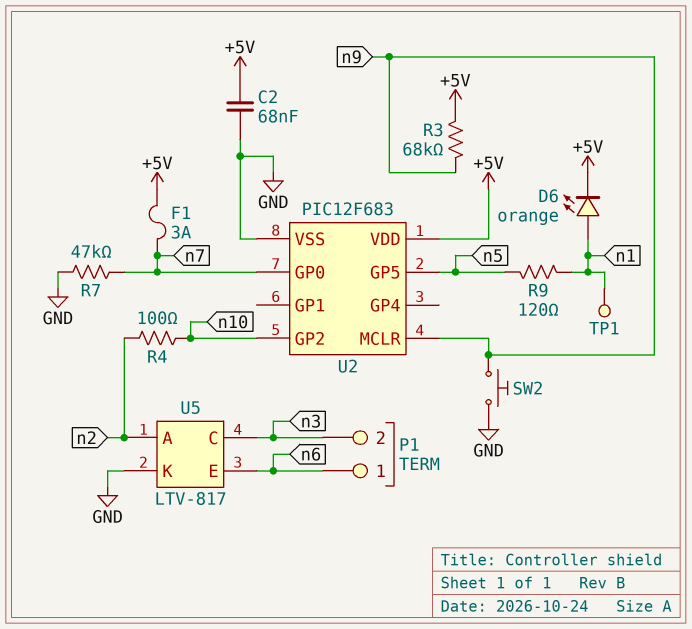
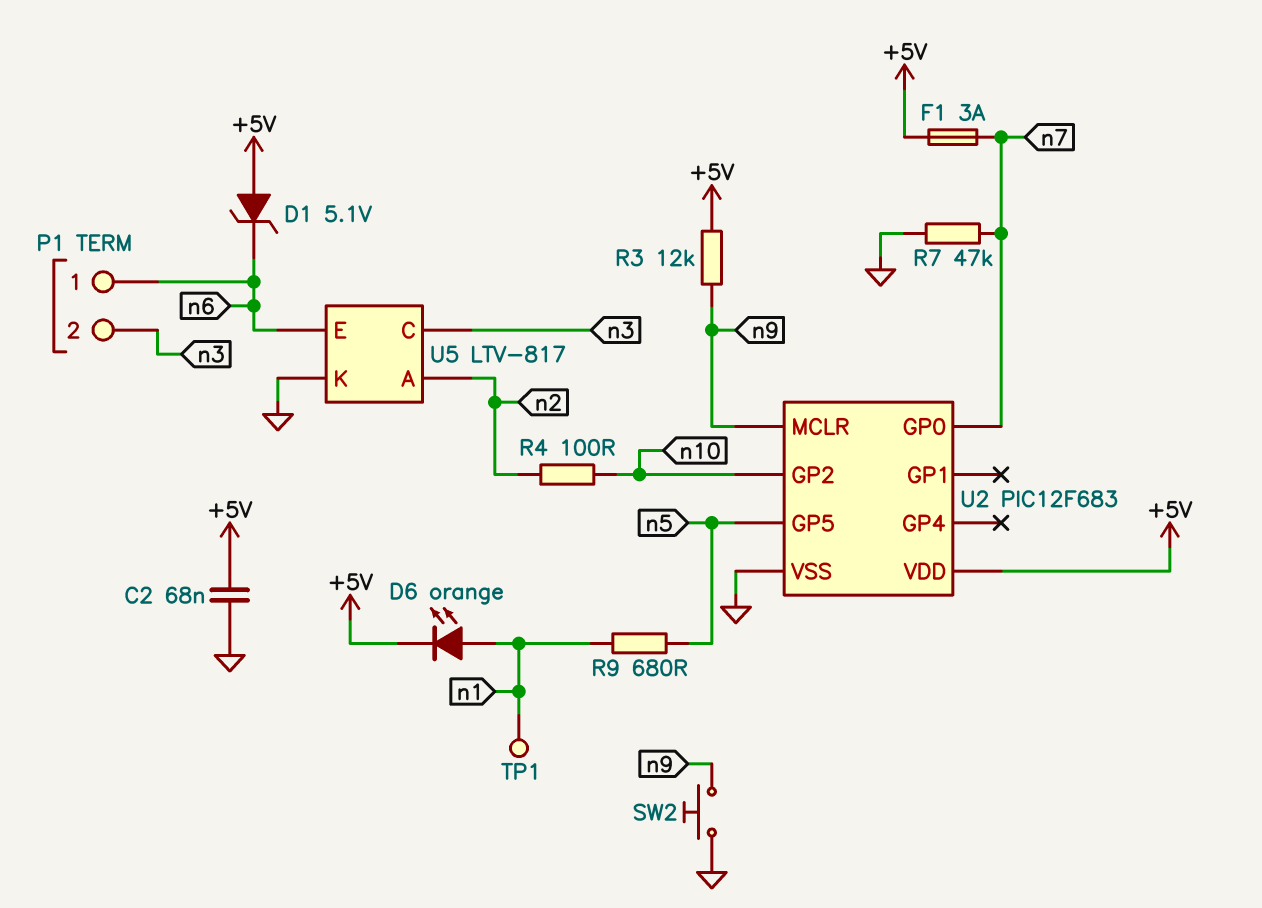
D1: none -> zener 5.1V (A +5V, K n6)
R3: 68k (+5V, n9) -> 12k (+5V, n9)
R9: 120 (n1, n5) -> 680 (n1, n5)

